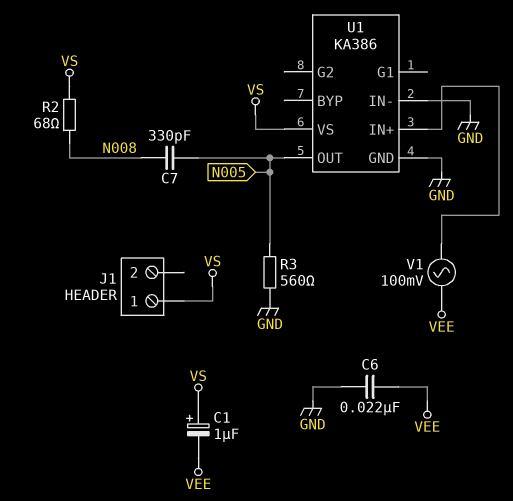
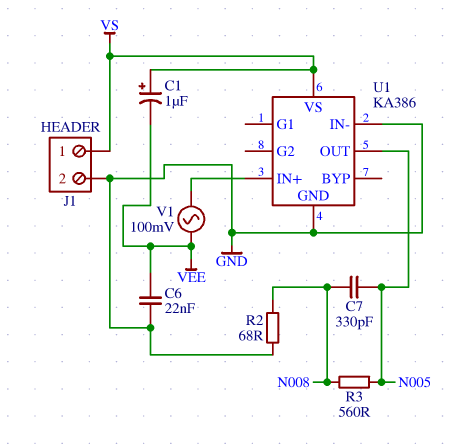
J1 pin 2: none -> GND
R2: 68 (N008, VS) -> 68 (GND, N008)
R3: 560 (GND, N005) -> 560 (N005, N008)

